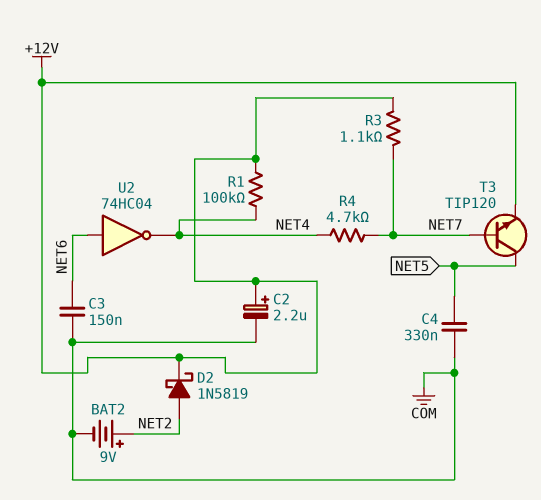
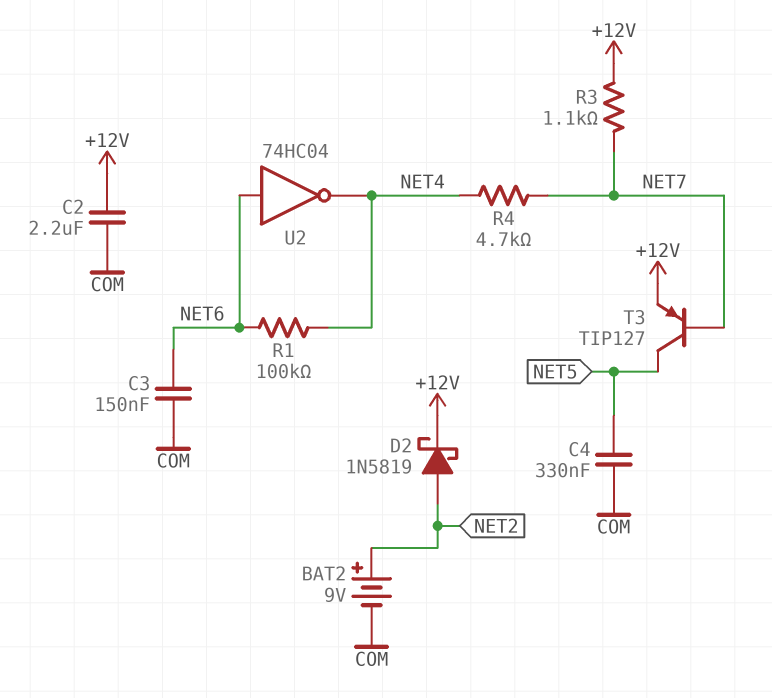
C2: 2.2uF (plus +12V, minus COM) -> 2.2uF (+12V, COM)
R1: 100k (+12V, NET4) -> 100k (NET4, NET6)
T3: NPN TIP120 (B NET7, C NET5, E +12V) -> PNP TIP127 (B NET7, C NET5, E +12V)

